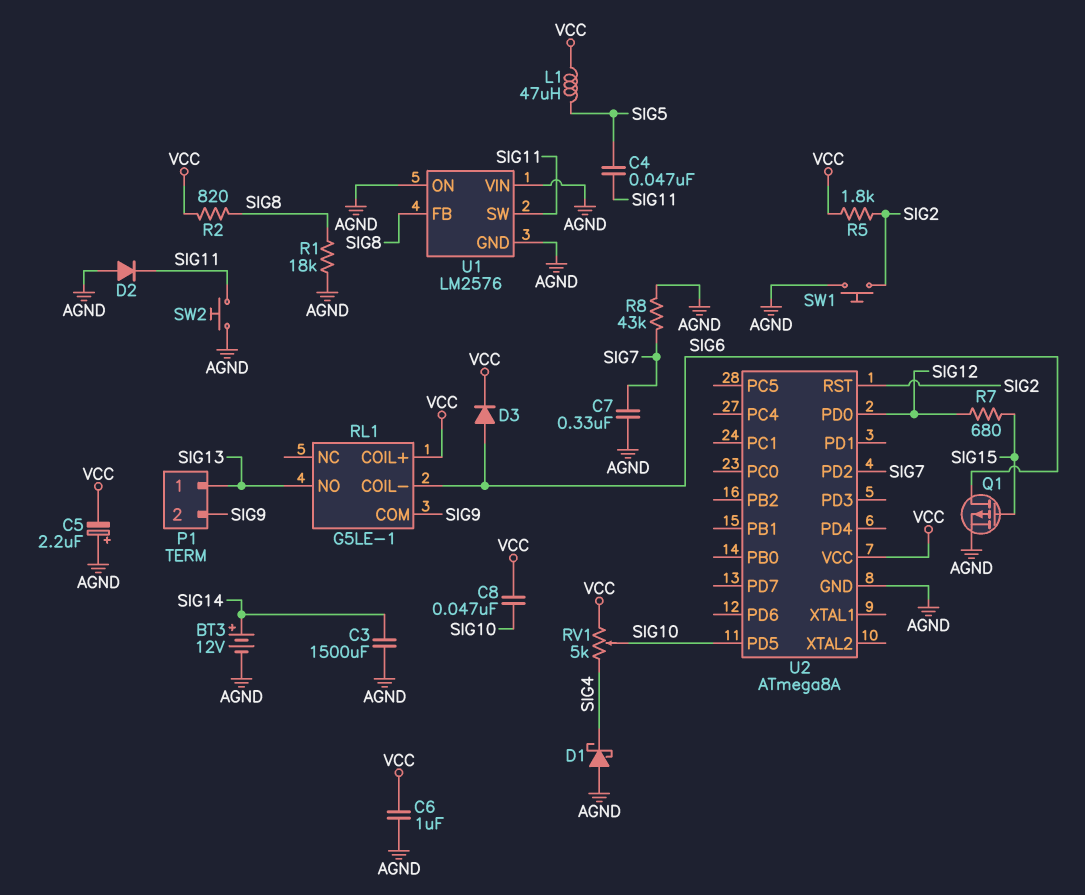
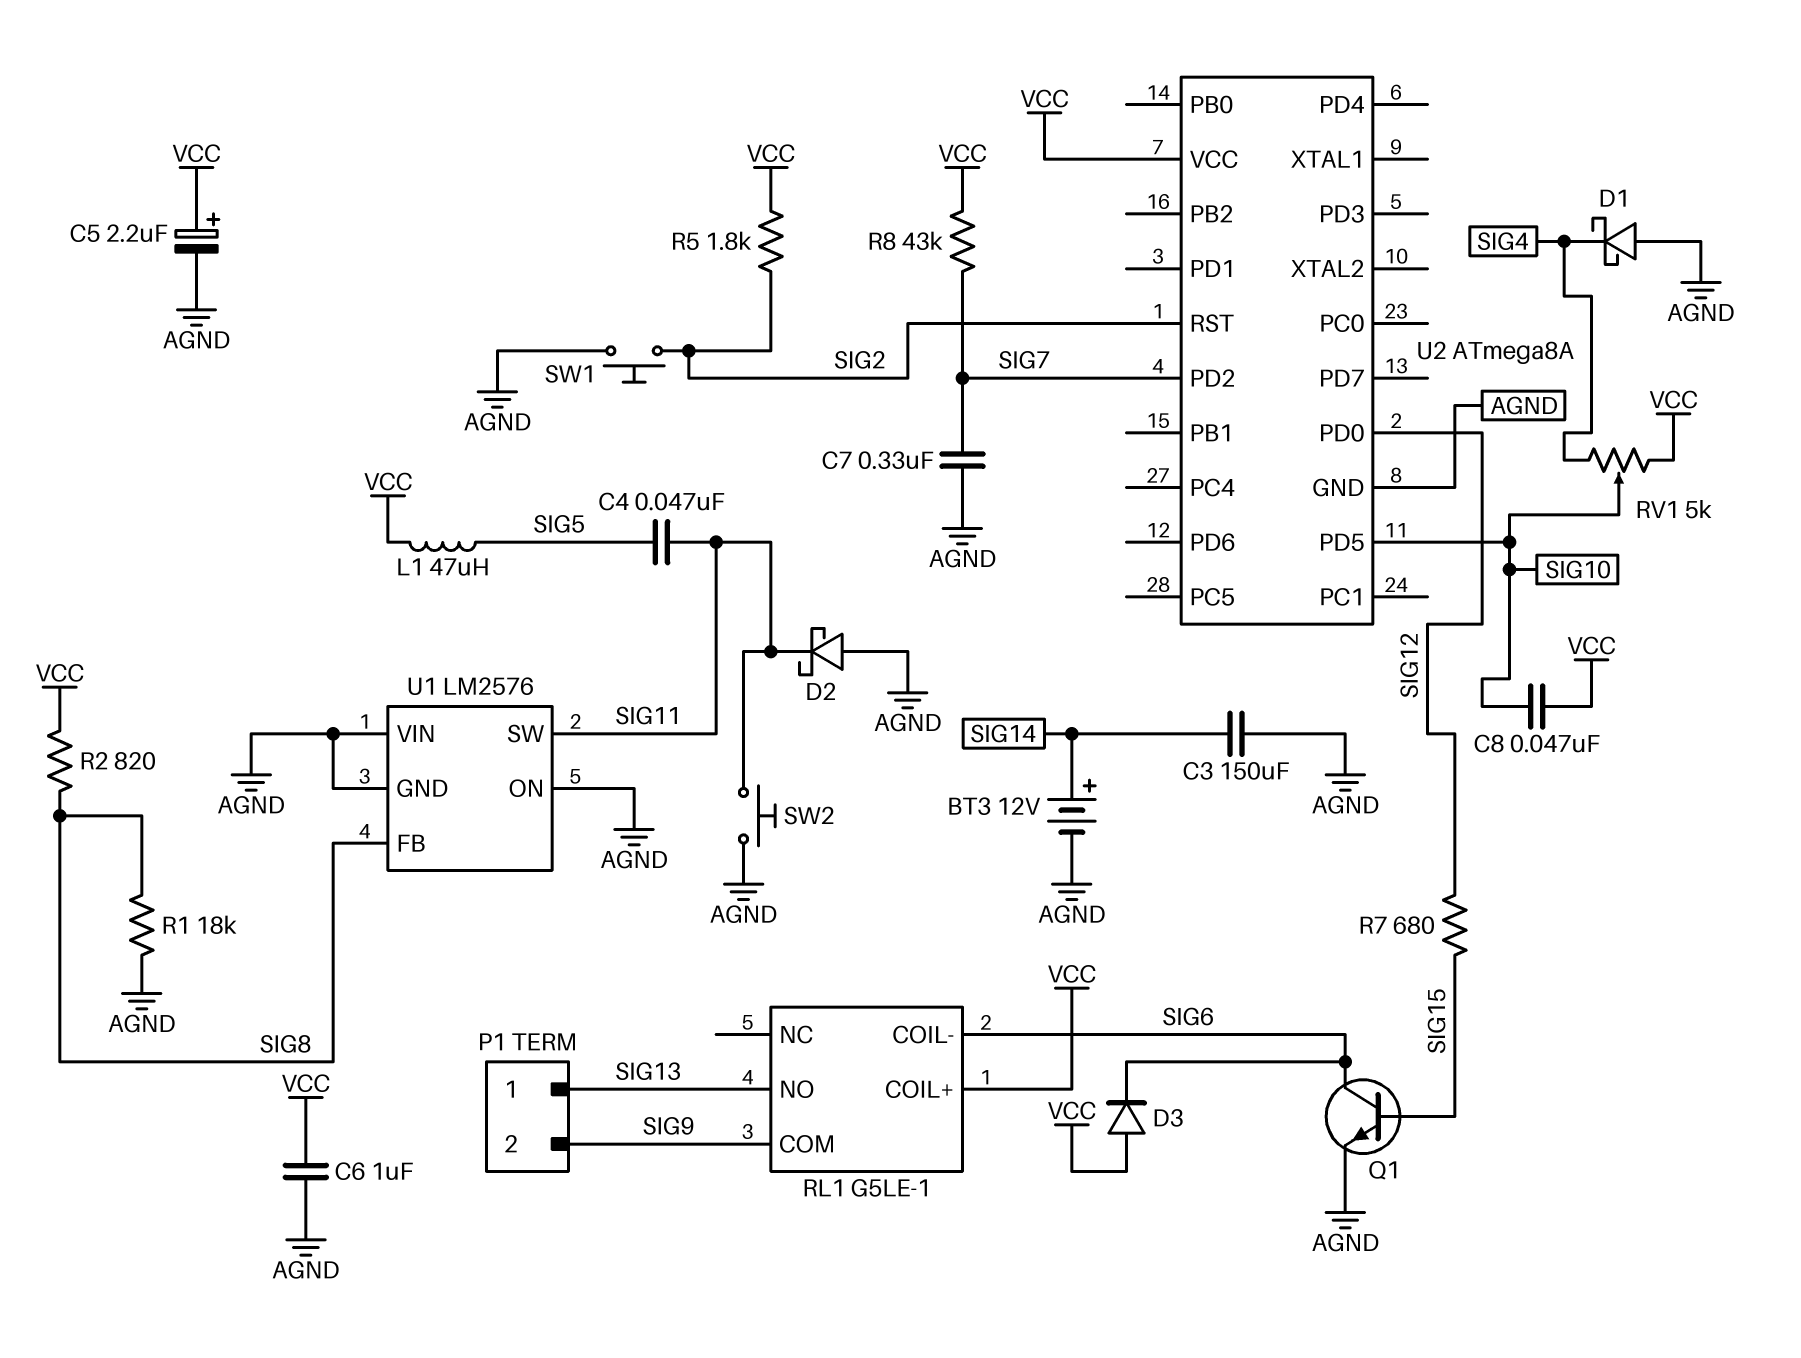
C3: 1500uF (AGND, SIG14) -> 150uF (AGND, SIG14)
C5: 2.2uF (plus AGND, minus VCC) -> 2.2uF (plus VCC, minus AGND)
D2: diode (A AGND, K SIG11) -> schottky (A AGND, K SIG11)
D3: diode (A SIG6, K VCC) -> diode (A VCC, K SIG6)
Q1: PMOS (G SIG15, D SIG6, S AGND) -> NPN (B SIG15, C SIG6, E AGND)
R8: 43k (AGND, SIG7) -> 43k (SIG7, VCC)

